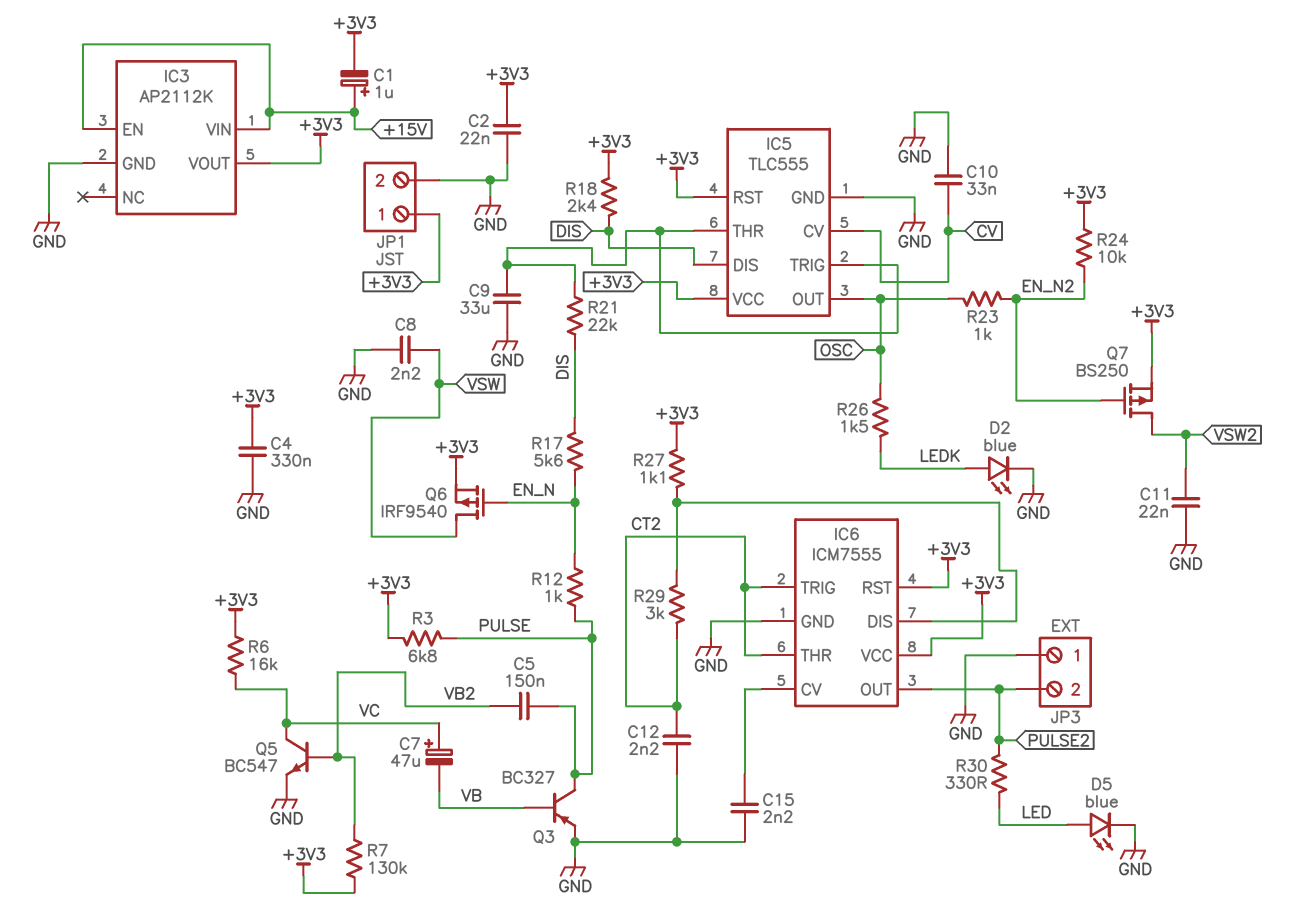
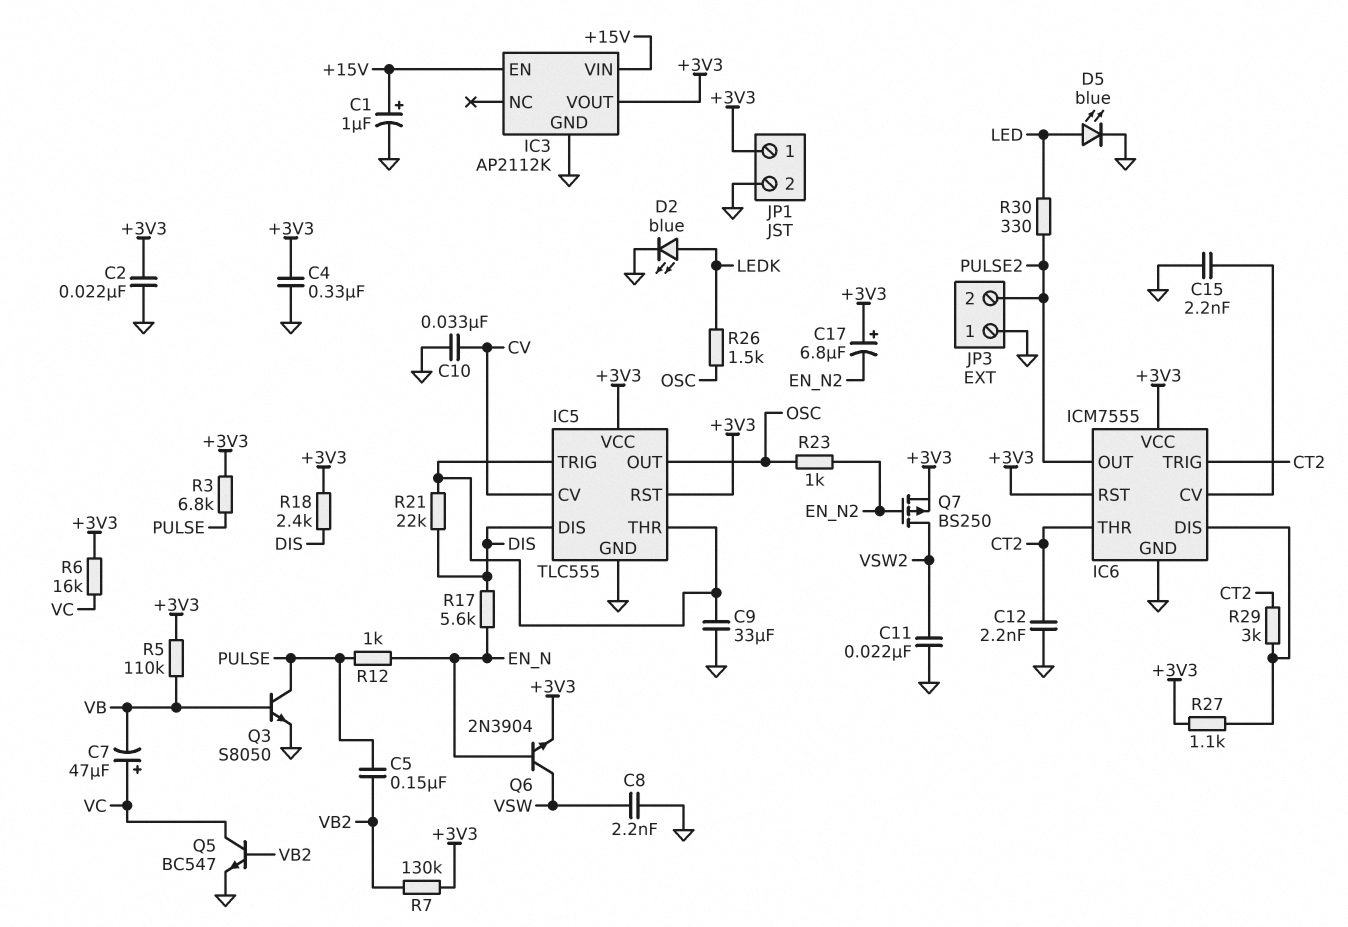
C1: 1uF (plus +15V, minus +3V3) -> 1uF (plus +15V, minus GND)
C17: none -> 6.8uF (plus +3V3, minus EN_N2)
Q3: PNP BC327 (B VB, C PULSE, E GND) -> NPN S8050 (B VB, C PULSE, E GND)
Q6: PMOS IRF9540 (G EN_N, D VSW, S +3V3) -> NPN 2N3904 (B EN_N, C VSW, E +3V3)
R5: none -> 110k (+3V3, VB)
R24: 10k (+3V3, EN_N2) -> none

